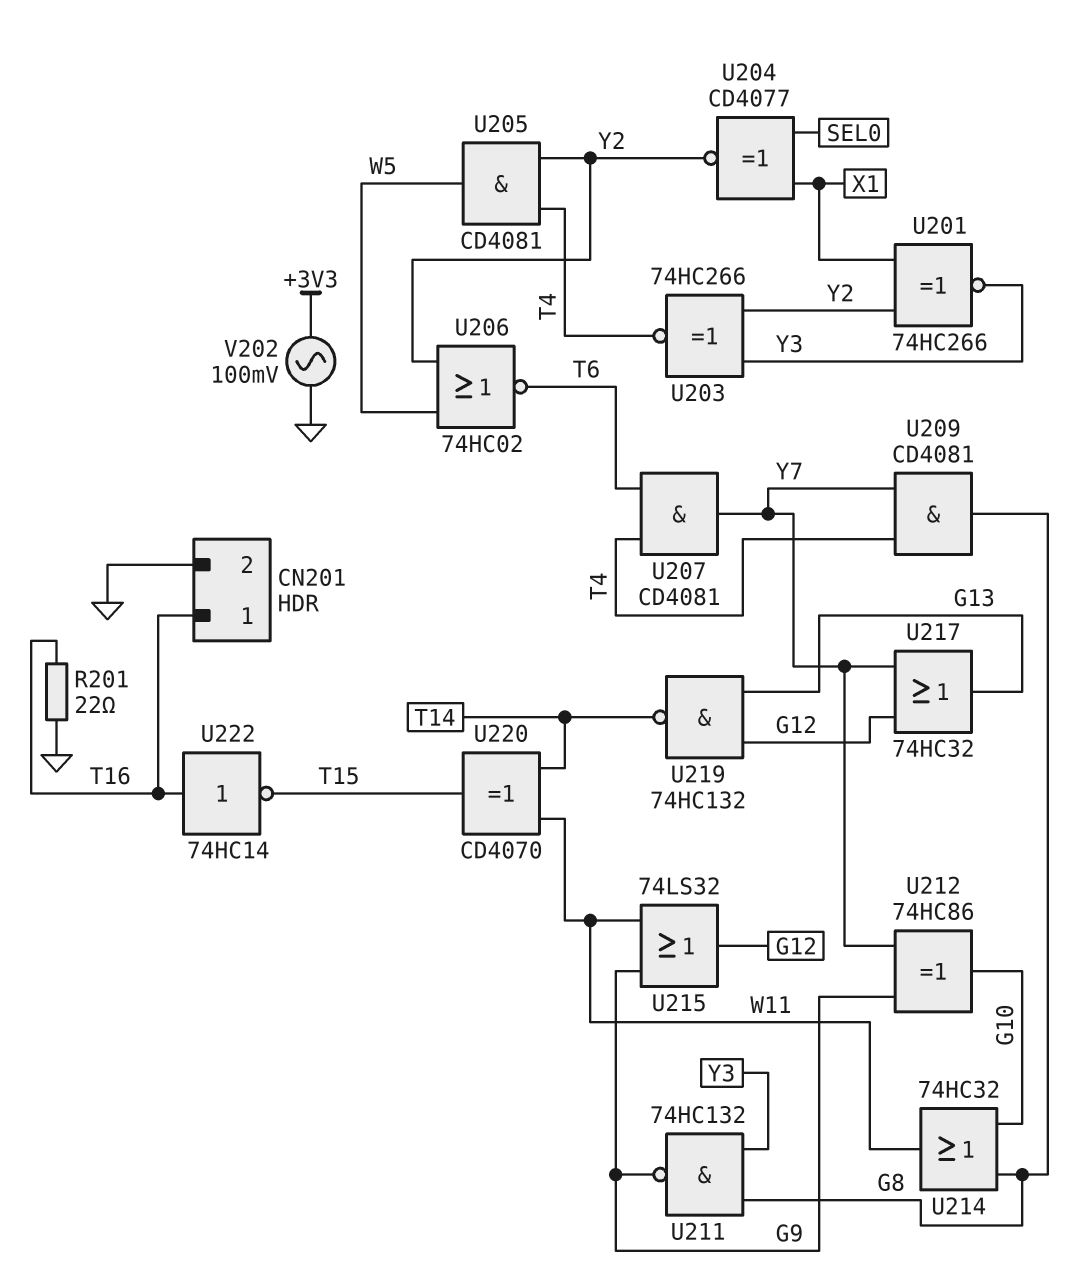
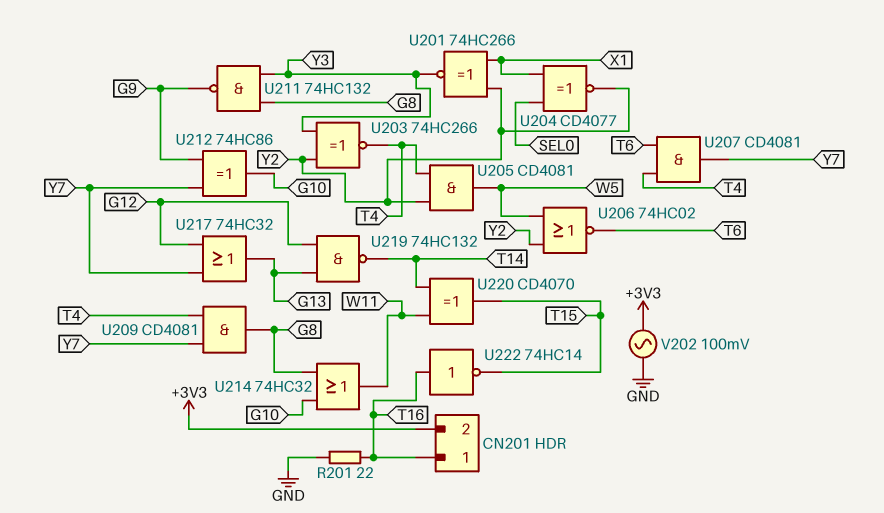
CN201 pin 2: GND -> +3V3
U215: OR 74LS32 (in G9, in W11, out G12) -> none

